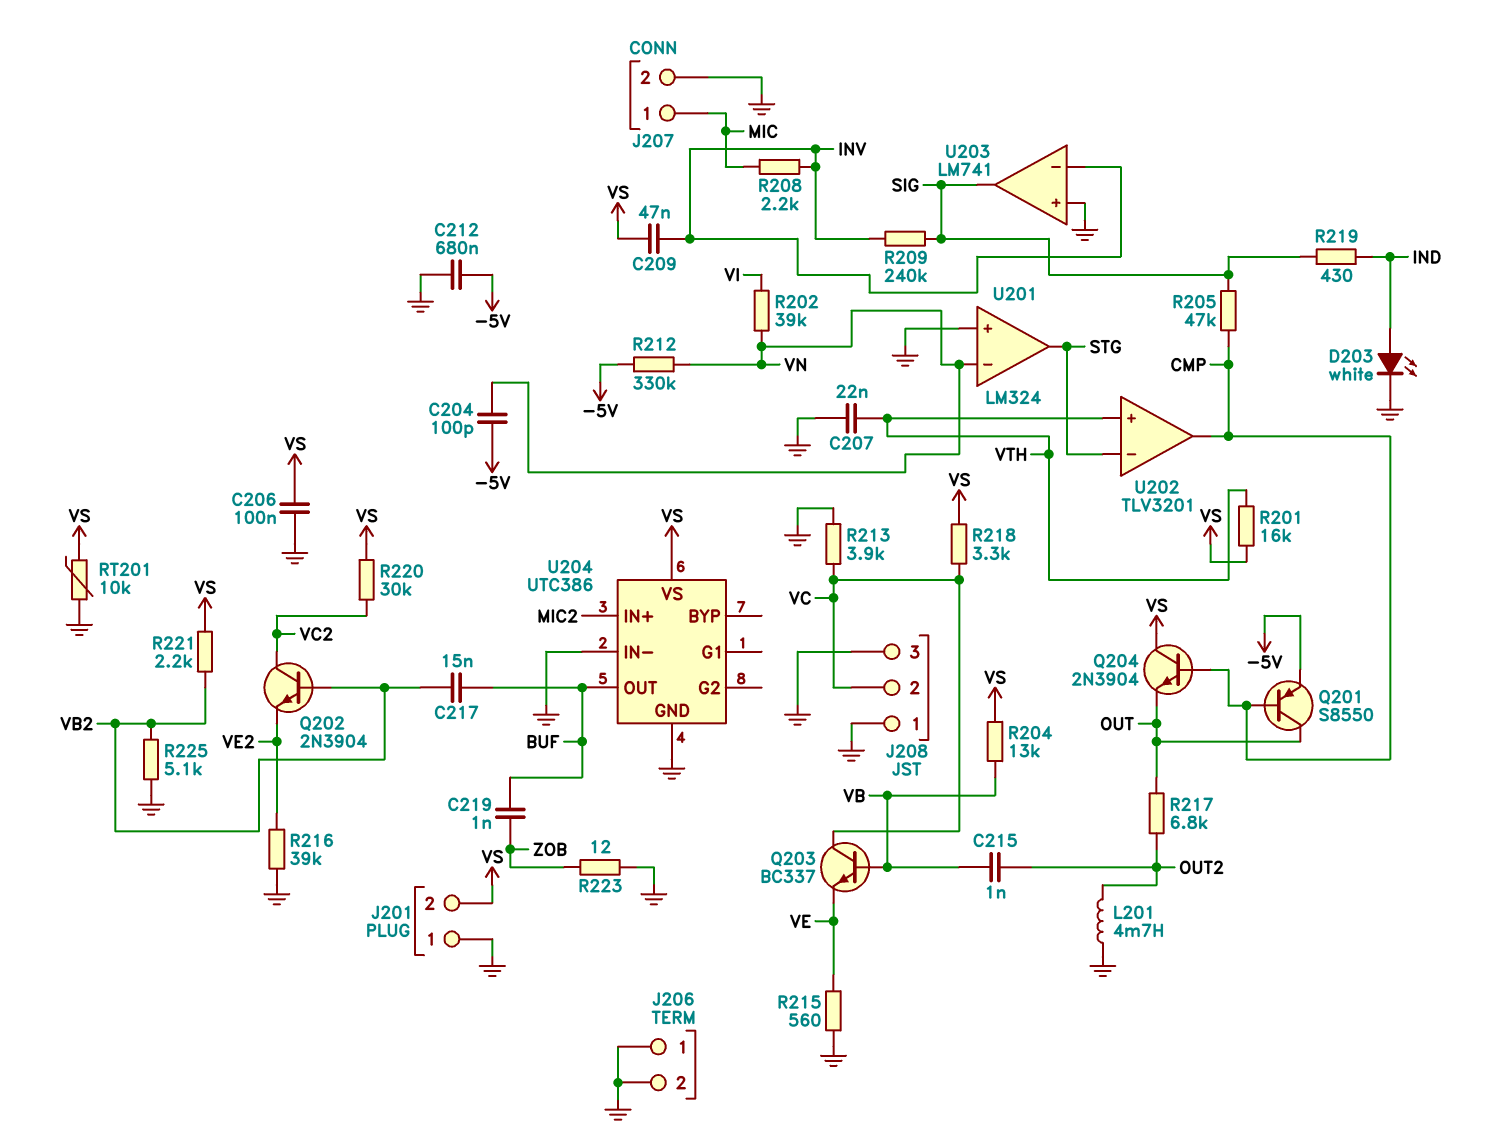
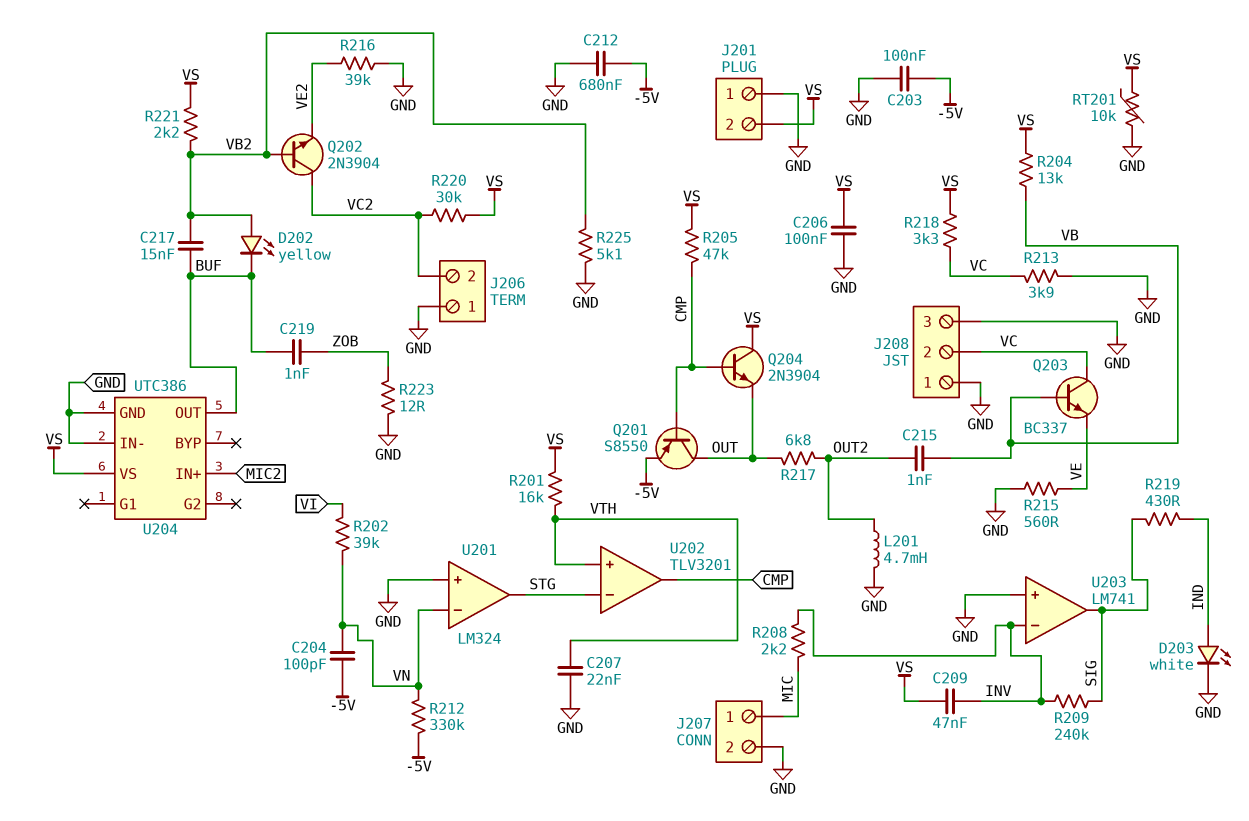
C203: none -> 100nF (-5V, GND)
D202: none -> LED yellow (A VB2, K BUF)
J206 pin 2: GND -> VC2
R205: 47k (CMP, SIG) -> 47k (CMP, VS)

